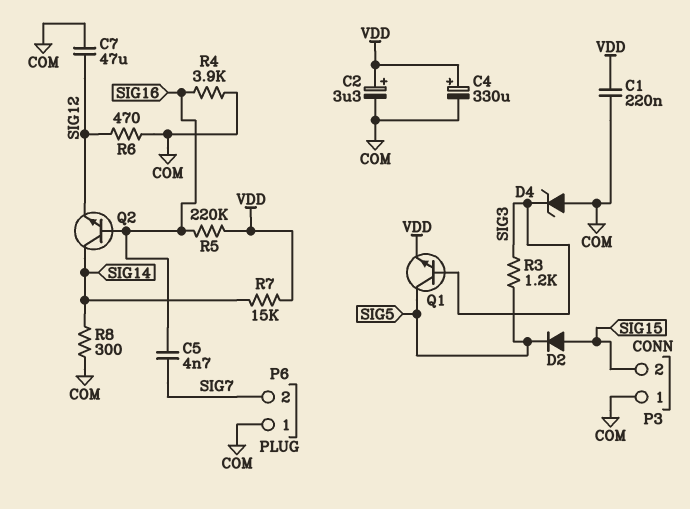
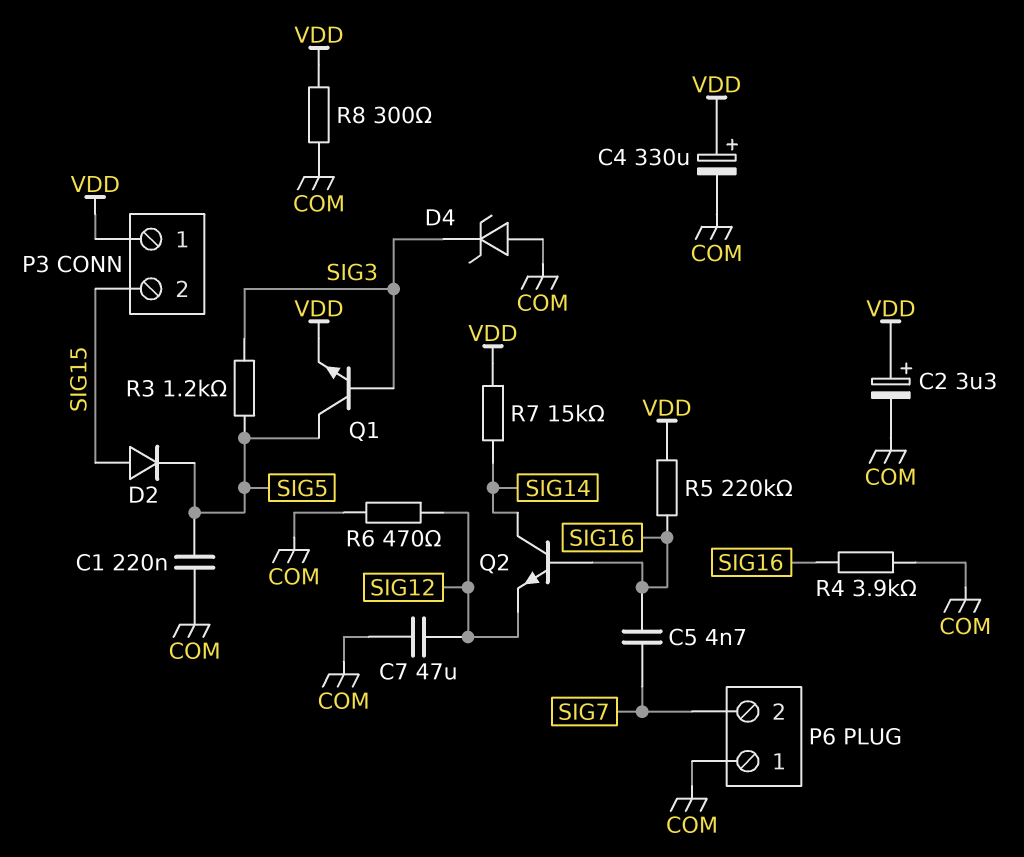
C1: 220nF (COM, VDD) -> 220nF (COM, SIG5)
P3 pin 1: COM -> VDD
R8: 300 (COM, SIG14) -> 300 (COM, VDD)

